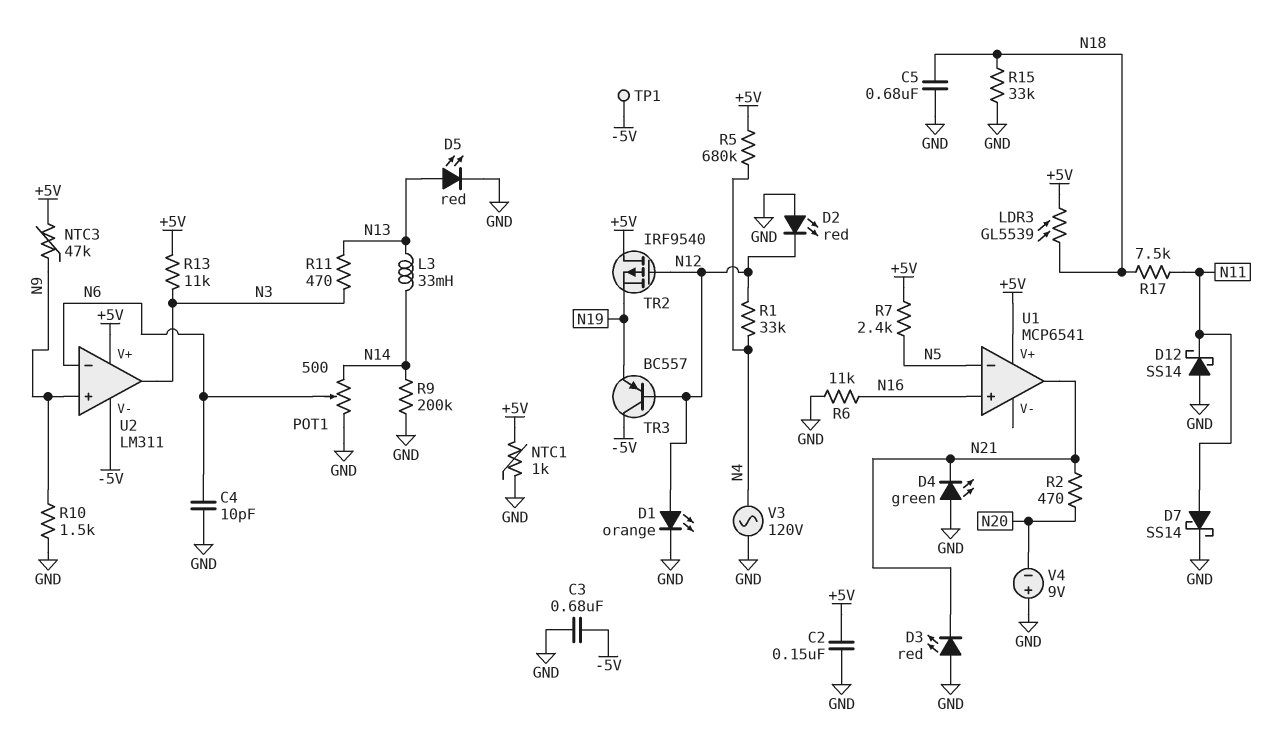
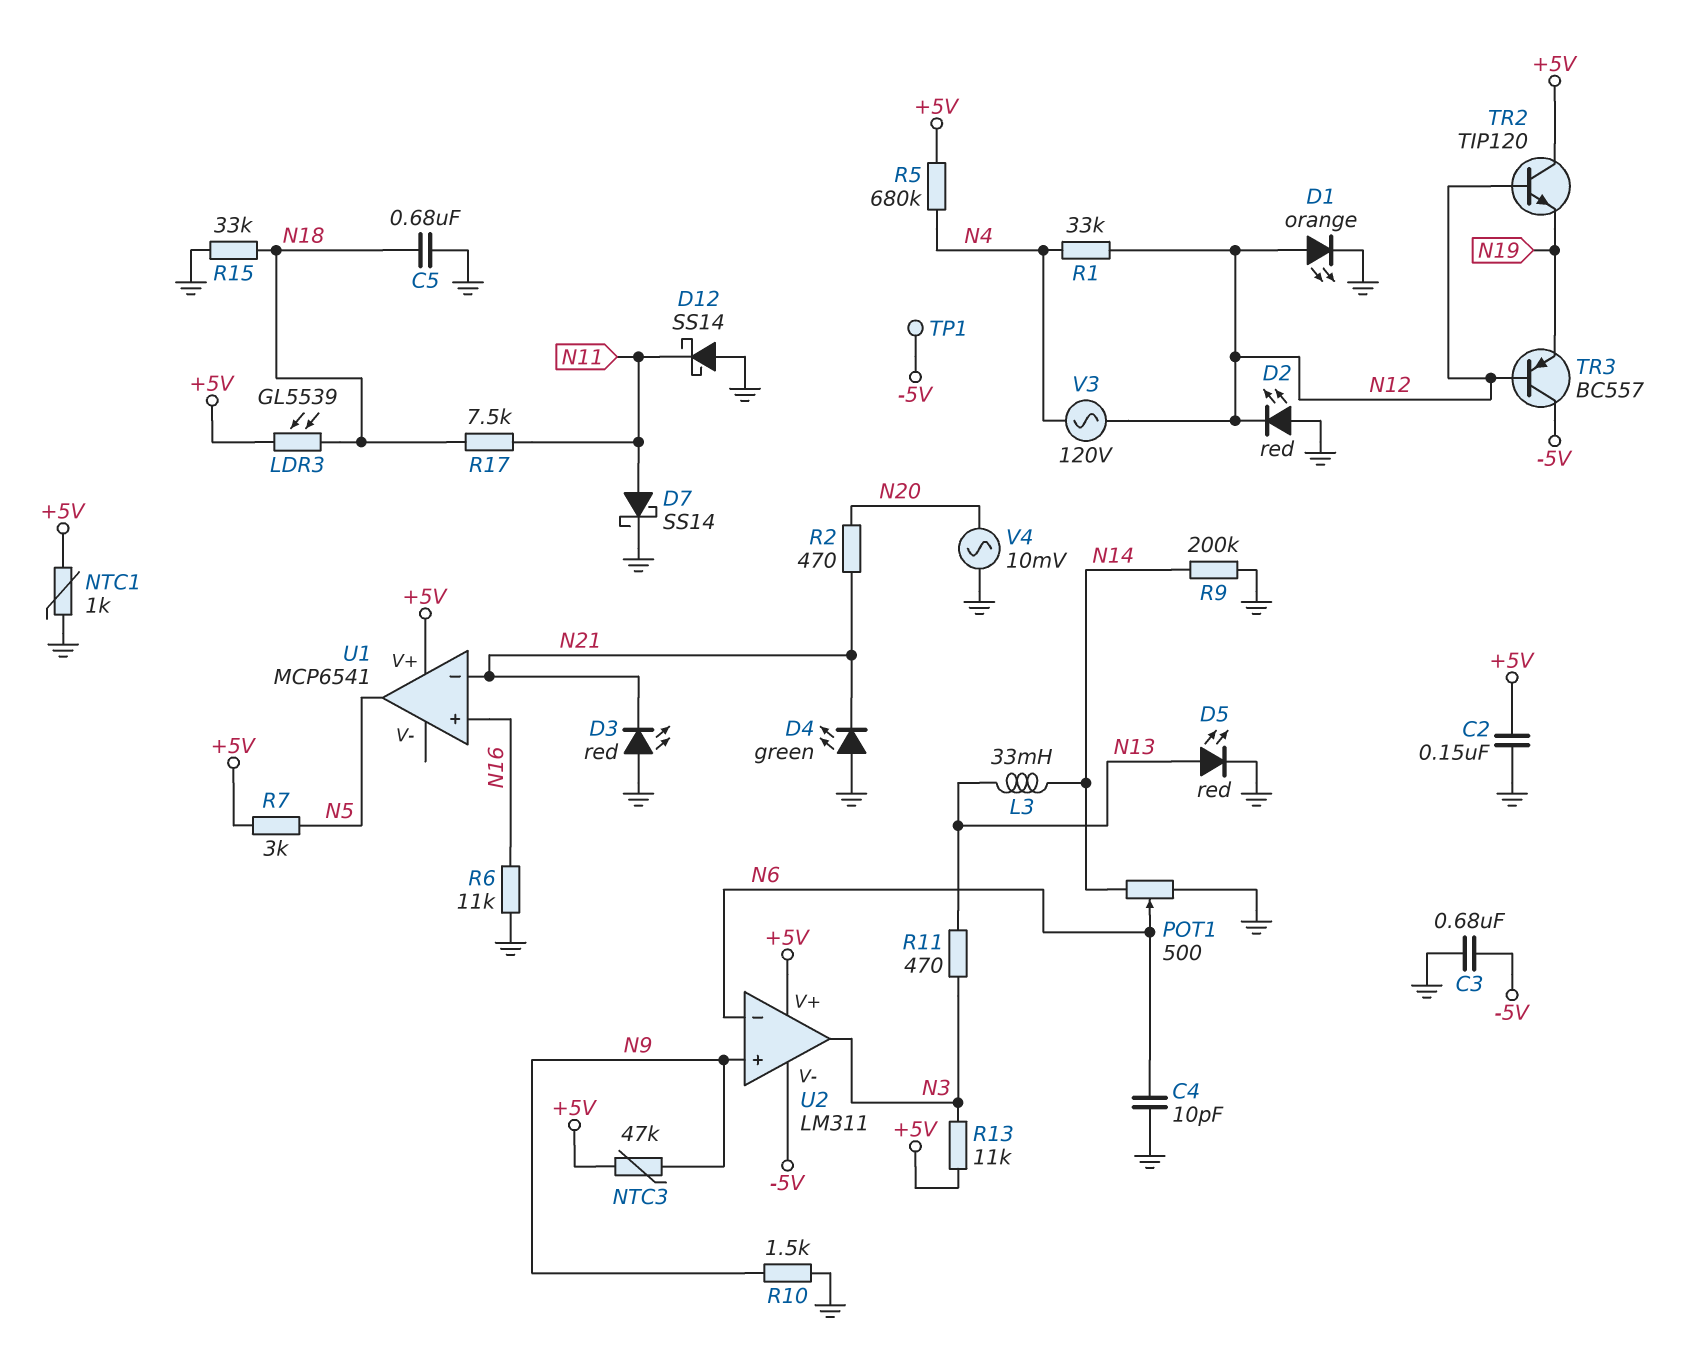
R7: 2.4k (+5V, N5) -> 3k (+5V, N5)
TR2: PMOS IRF9540 (G N12, D +5V, S N19) -> NPN TIP120 (B N12, C +5V, E N19)
U1 pin in-: N5 -> N21
U1 pin out: N21 -> N5
V3: AC 120V (GND, N4) -> AC 120V (N4, N12)
V4: 9V (plus GND, minus N20) -> AC 10mV (GND, N20)

